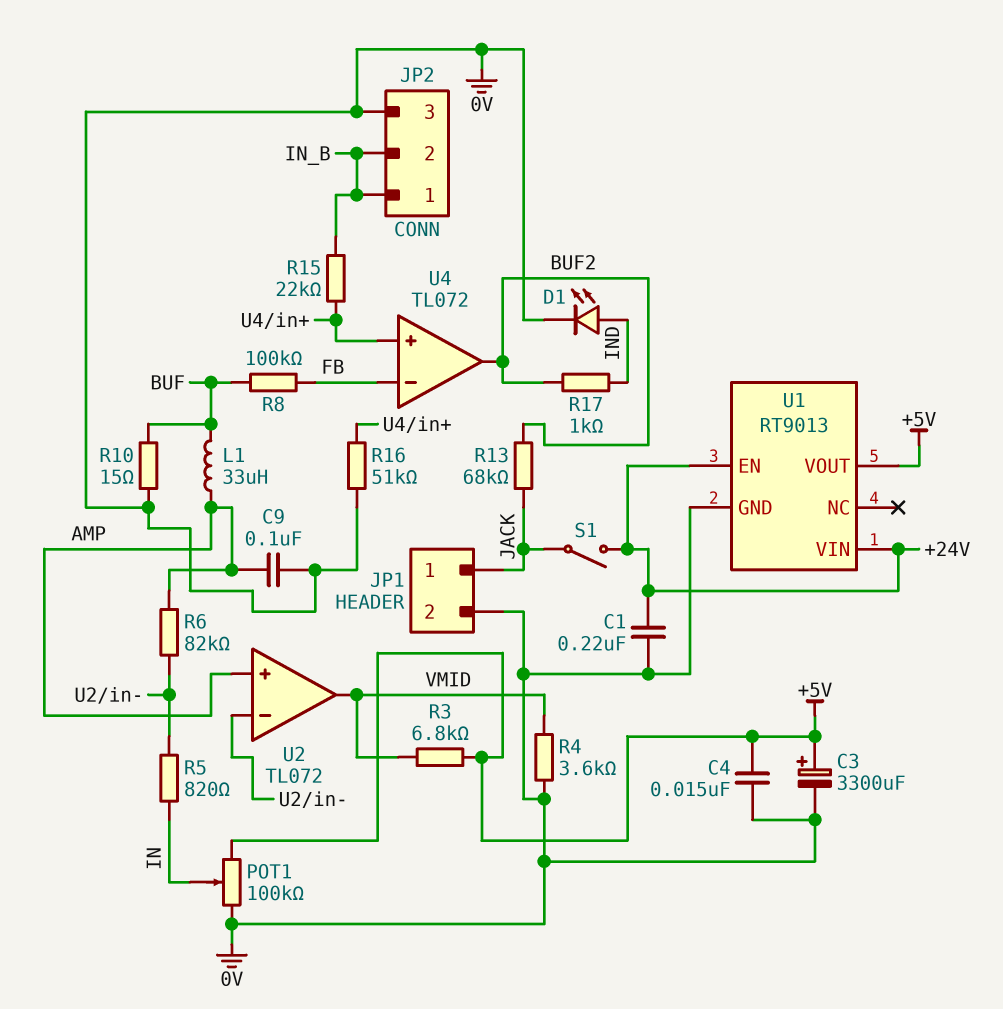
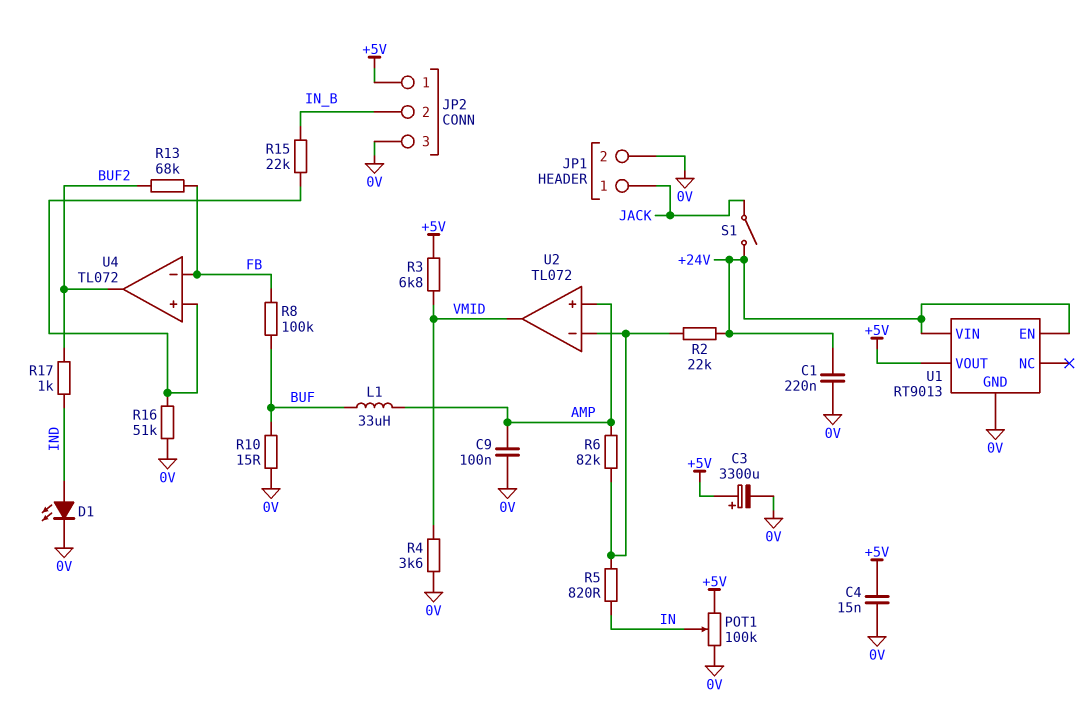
JP2 pin 1: IN_B -> +5V
R2: none -> 22k (+24V, U2/in-)
R13: 68k (BUF2, JACK) -> 68k (BUF2, FB)

